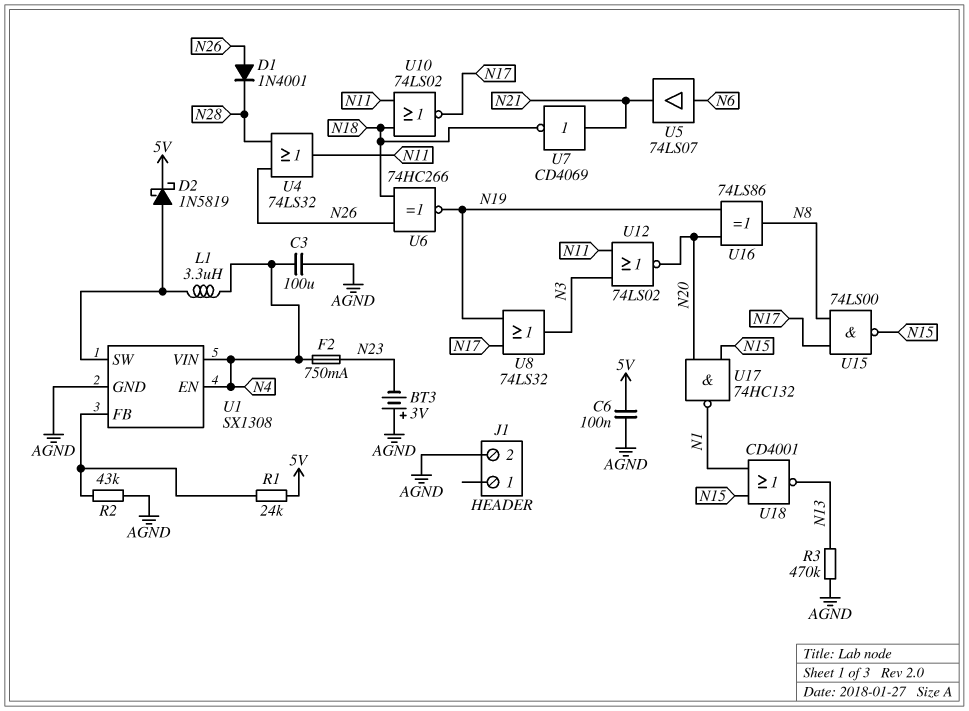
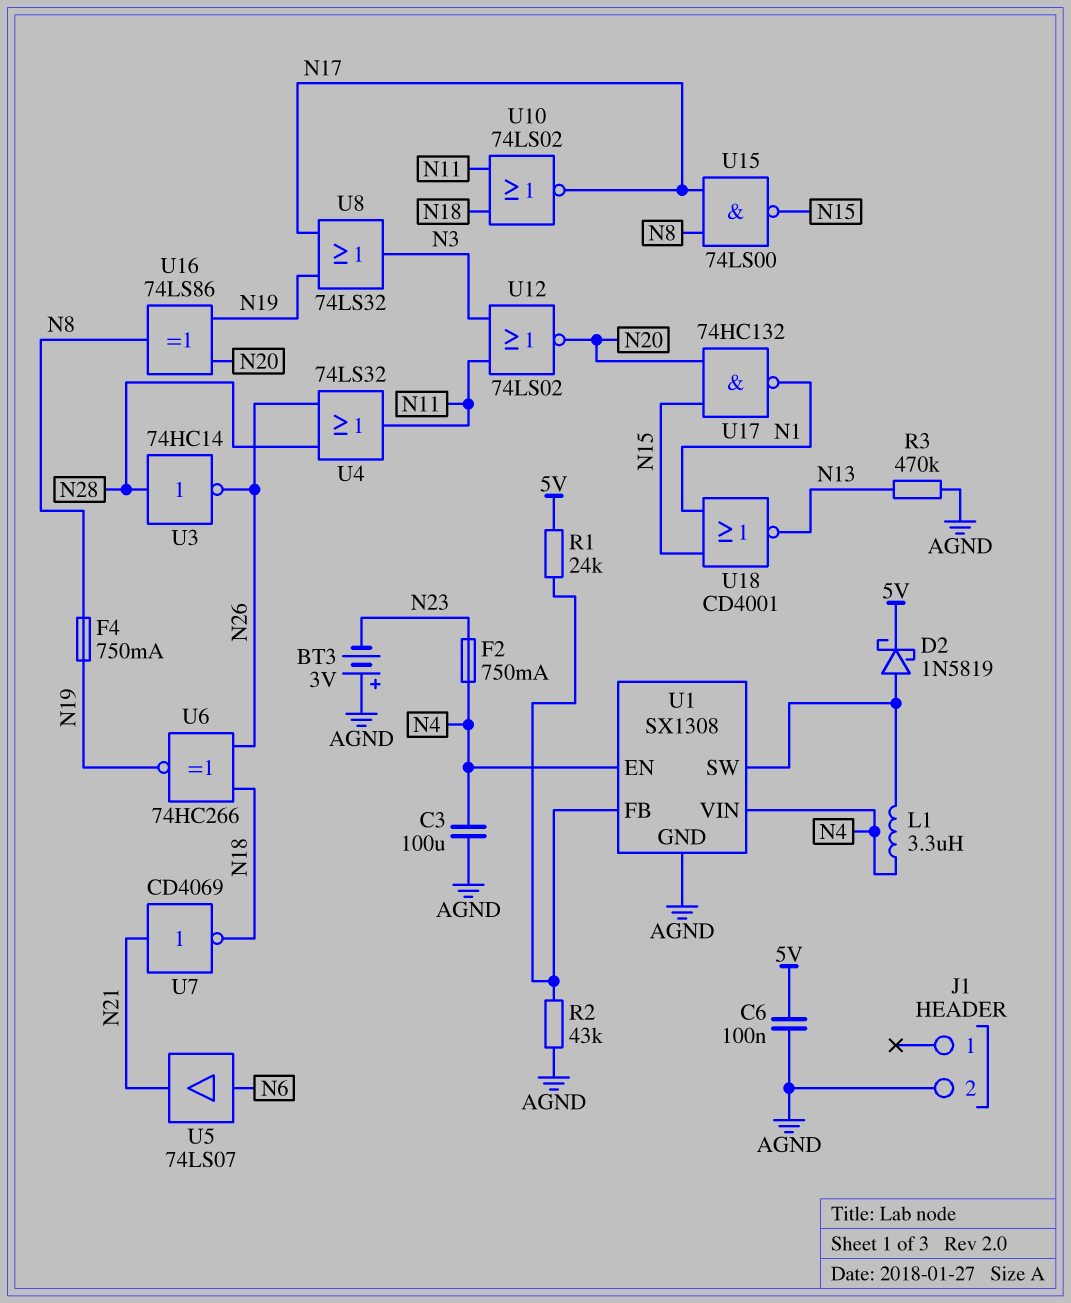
D1: diode 1N4001 (A N26, K N28) -> none
F4: none -> 750mA (N8, N19)
U3: none -> NOT 74HC14 (in N28, out N26)

